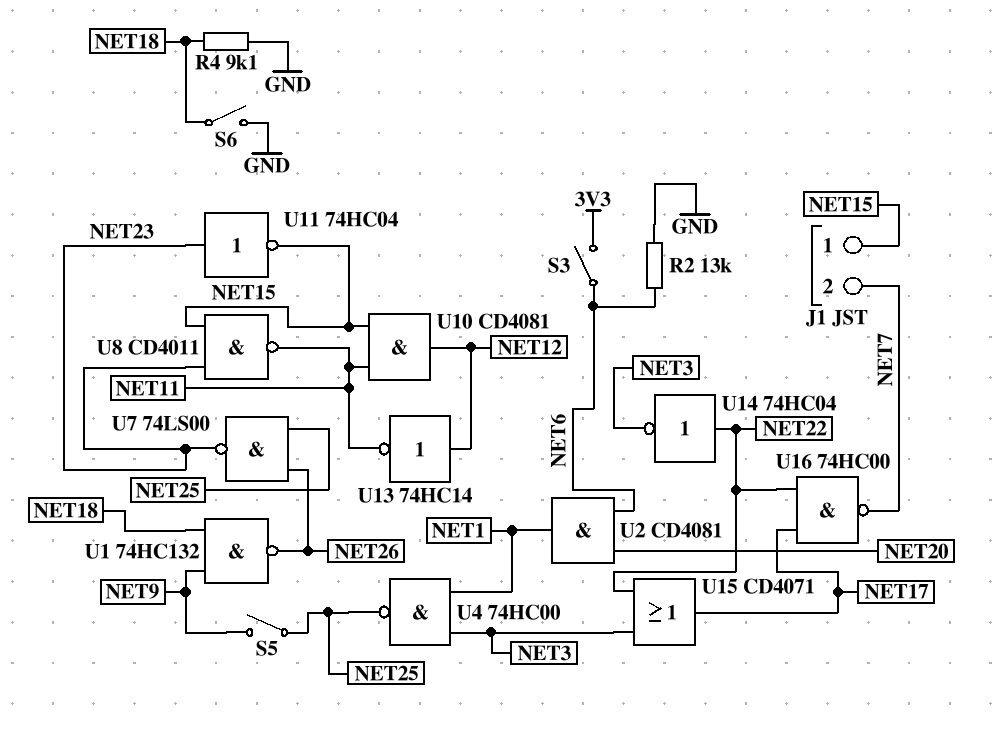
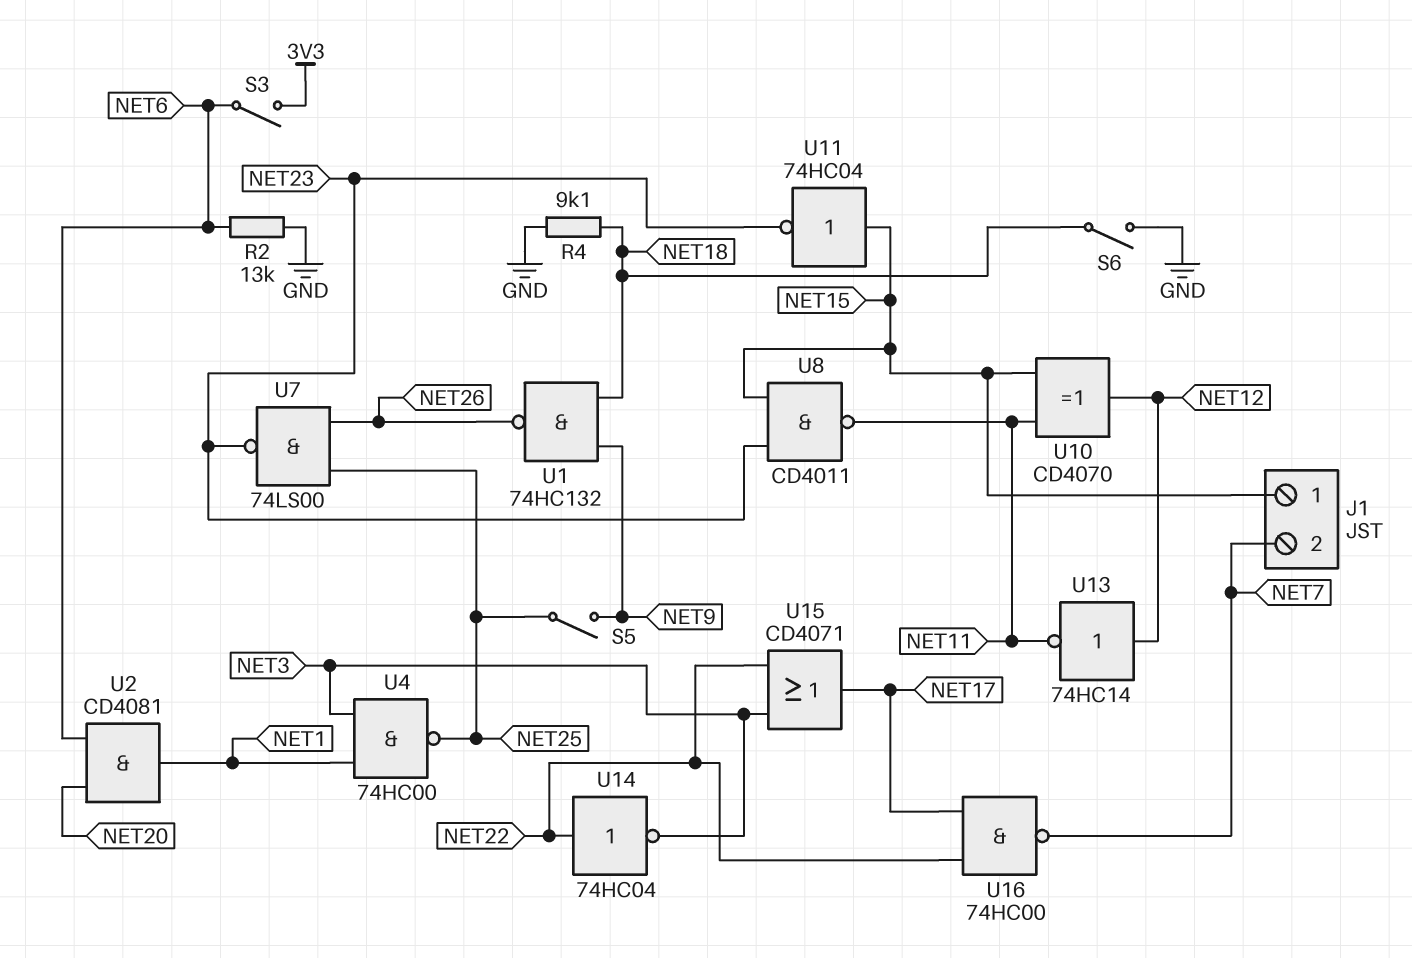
U10: AND CD4081 (in NET11, in NET15, out NET12) -> XOR CD4070 (in NET11, in NET15, out NET12)
U11: NOT 74HC04 (in NET23, out NET15) -> NOT 74HC04 (in NET15, out NET23)

